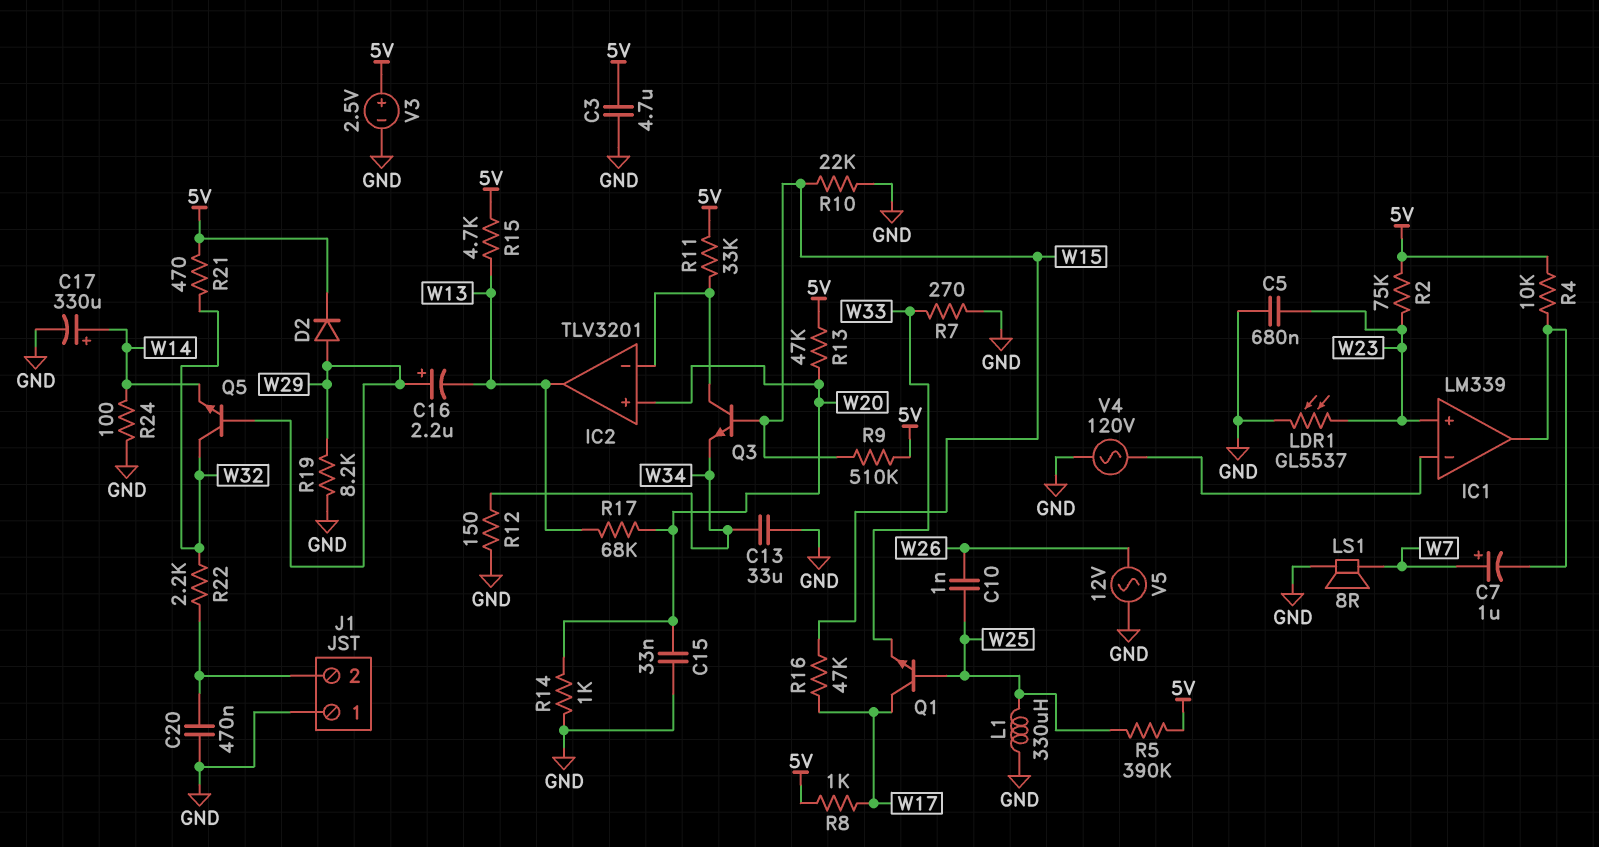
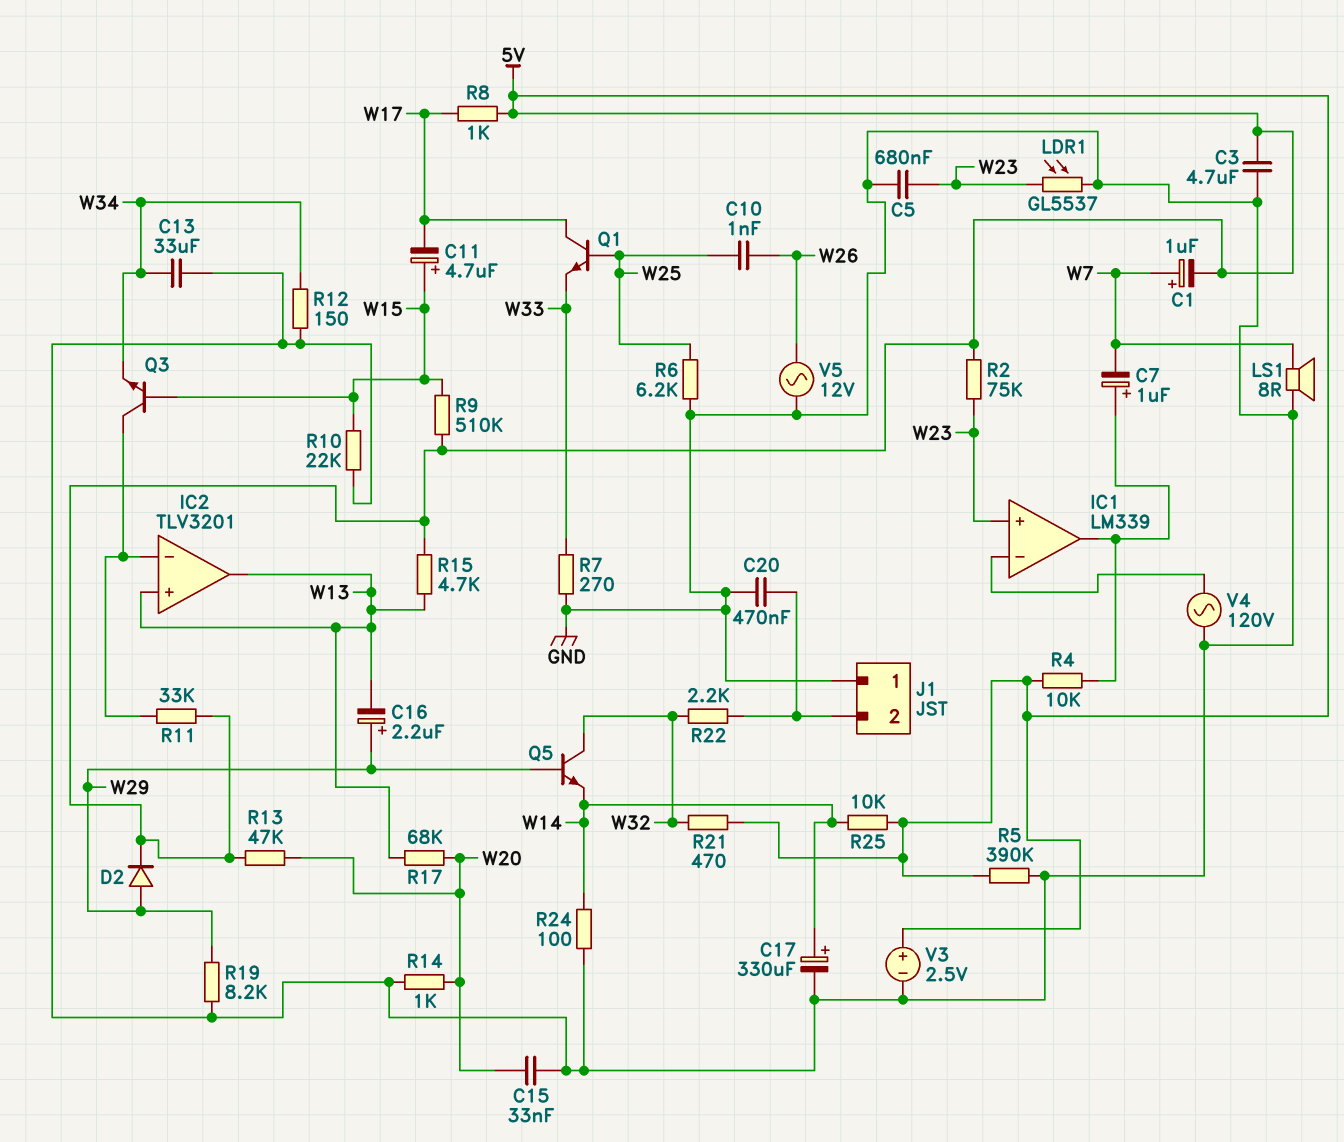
C1: none -> 1uF (plus W7, minus 5V)
C7: 1uF (plus W7, minus IC1/out) -> 1uF (plus IC1/out, minus W7)
C11: none -> 4.7uF (plus W15, minus W17)
IC2 pin in+: W20 -> W13
L1: 330uH (GND, W25) -> none
R5: 390k (5V, W25) -> 390k (5V, GND)
R6: none -> 6.2k (GND, W25)
R16: 47k (W15, W17) -> none
R25: none -> 10k (5V, W14)

